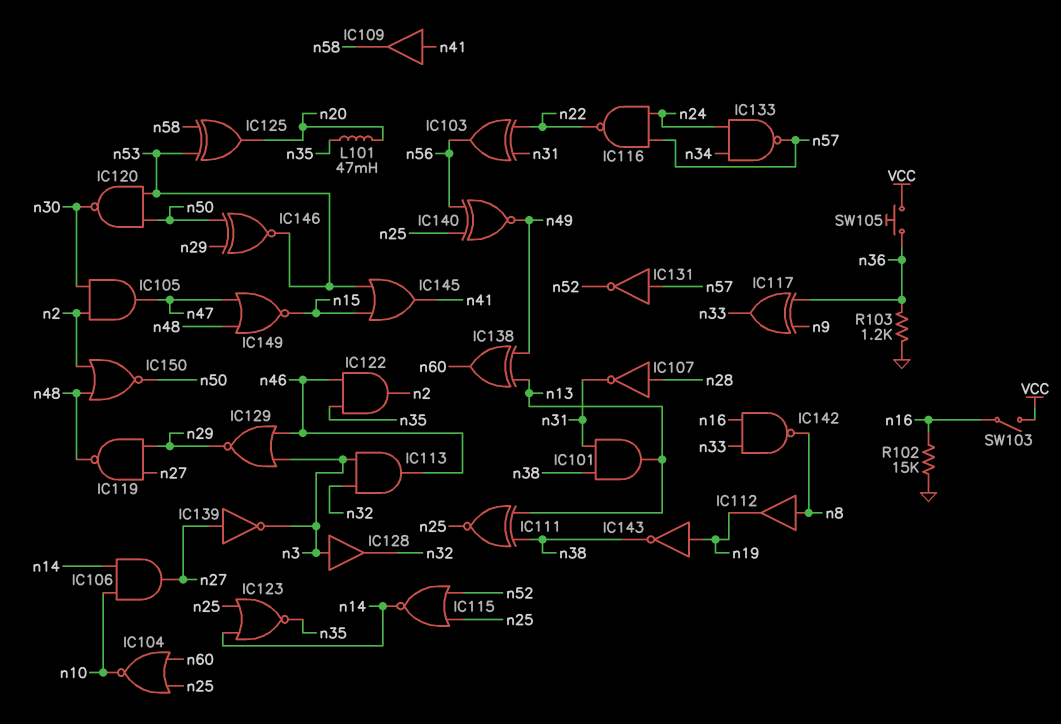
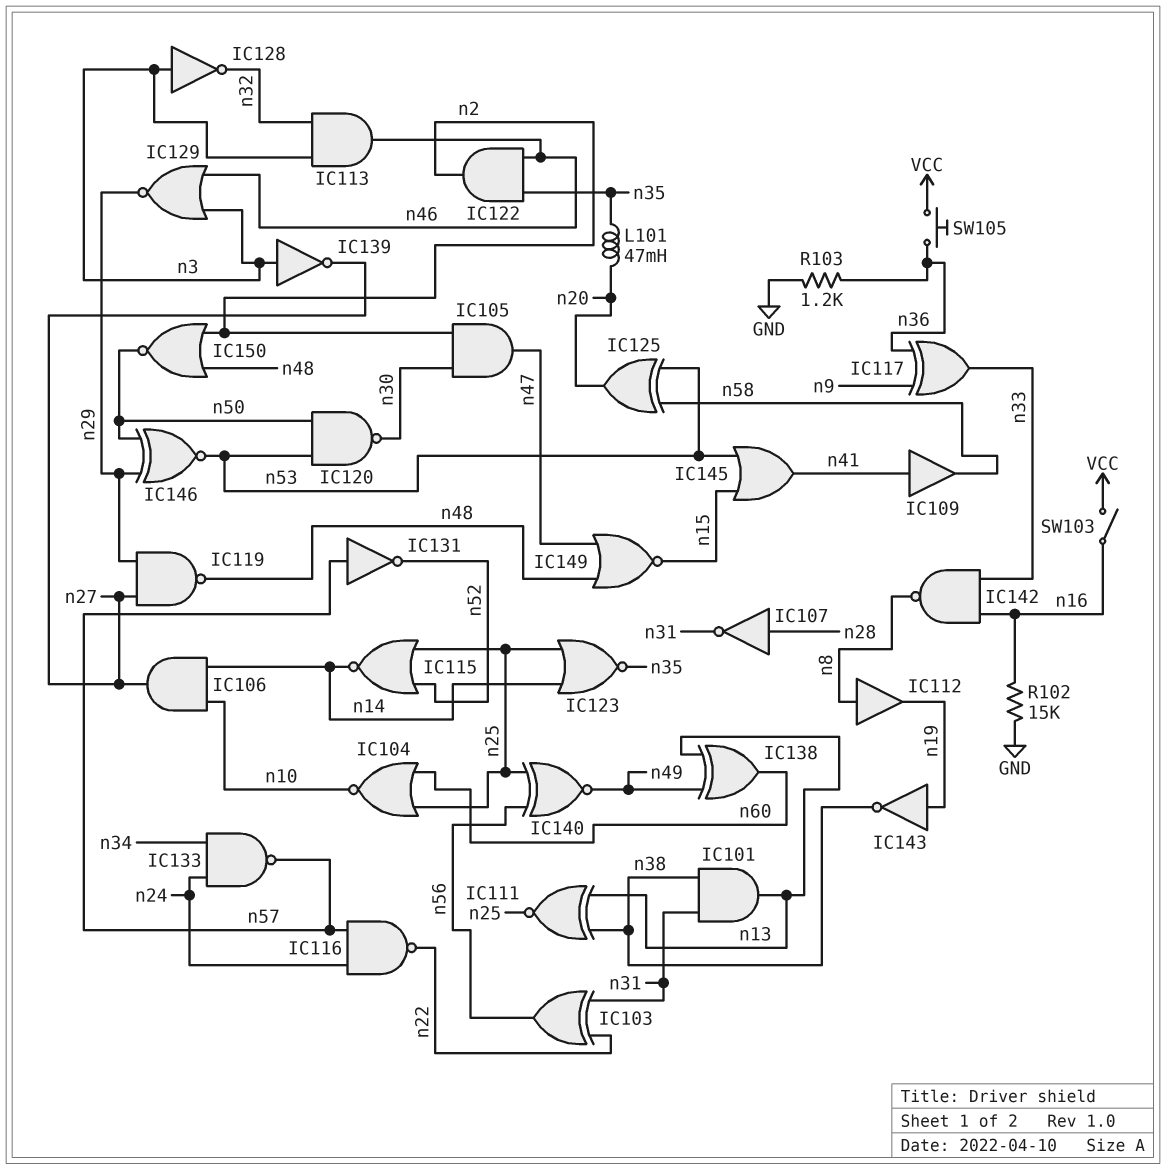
IC128: buffer (in n3, out n32) -> NOT (in n3, out n32)
IC139: NOT (in n27, out n3) -> NOT (in n3, out n27)

